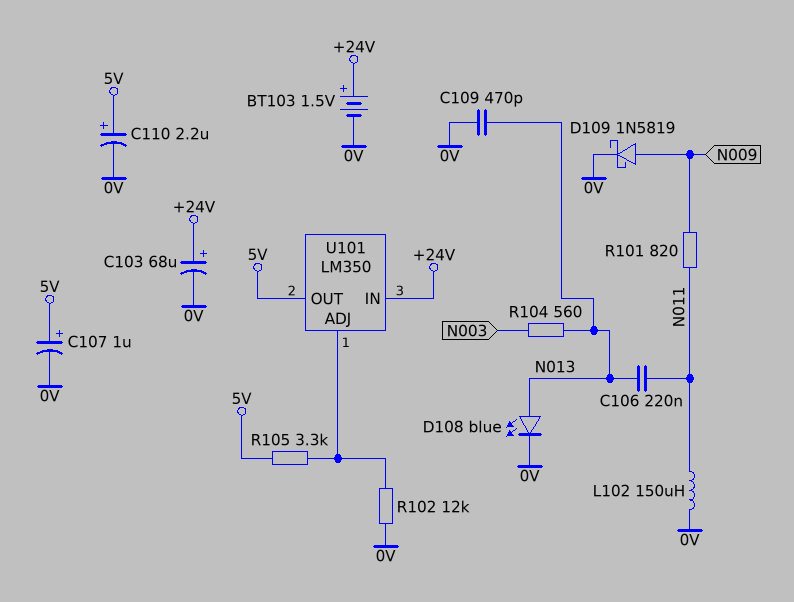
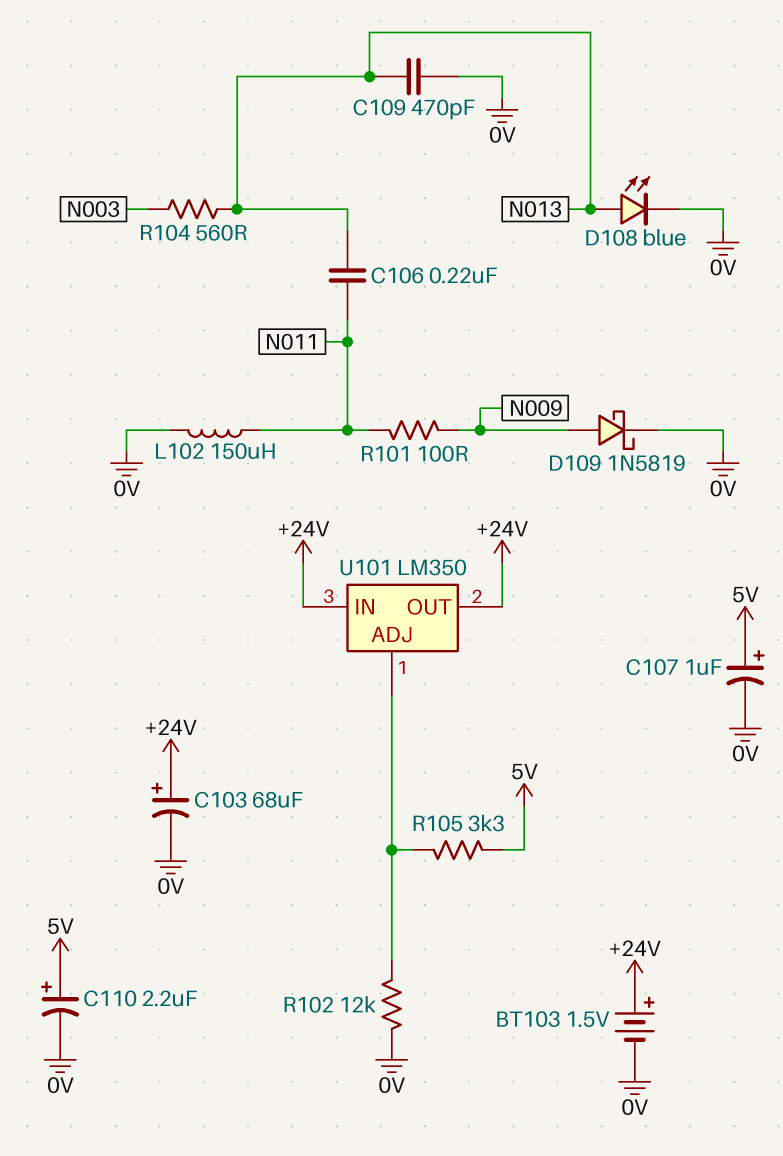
R101: 820 (N009, N011) -> 100 (N009, N011)
U101 pin OUT: 5V -> +24V

